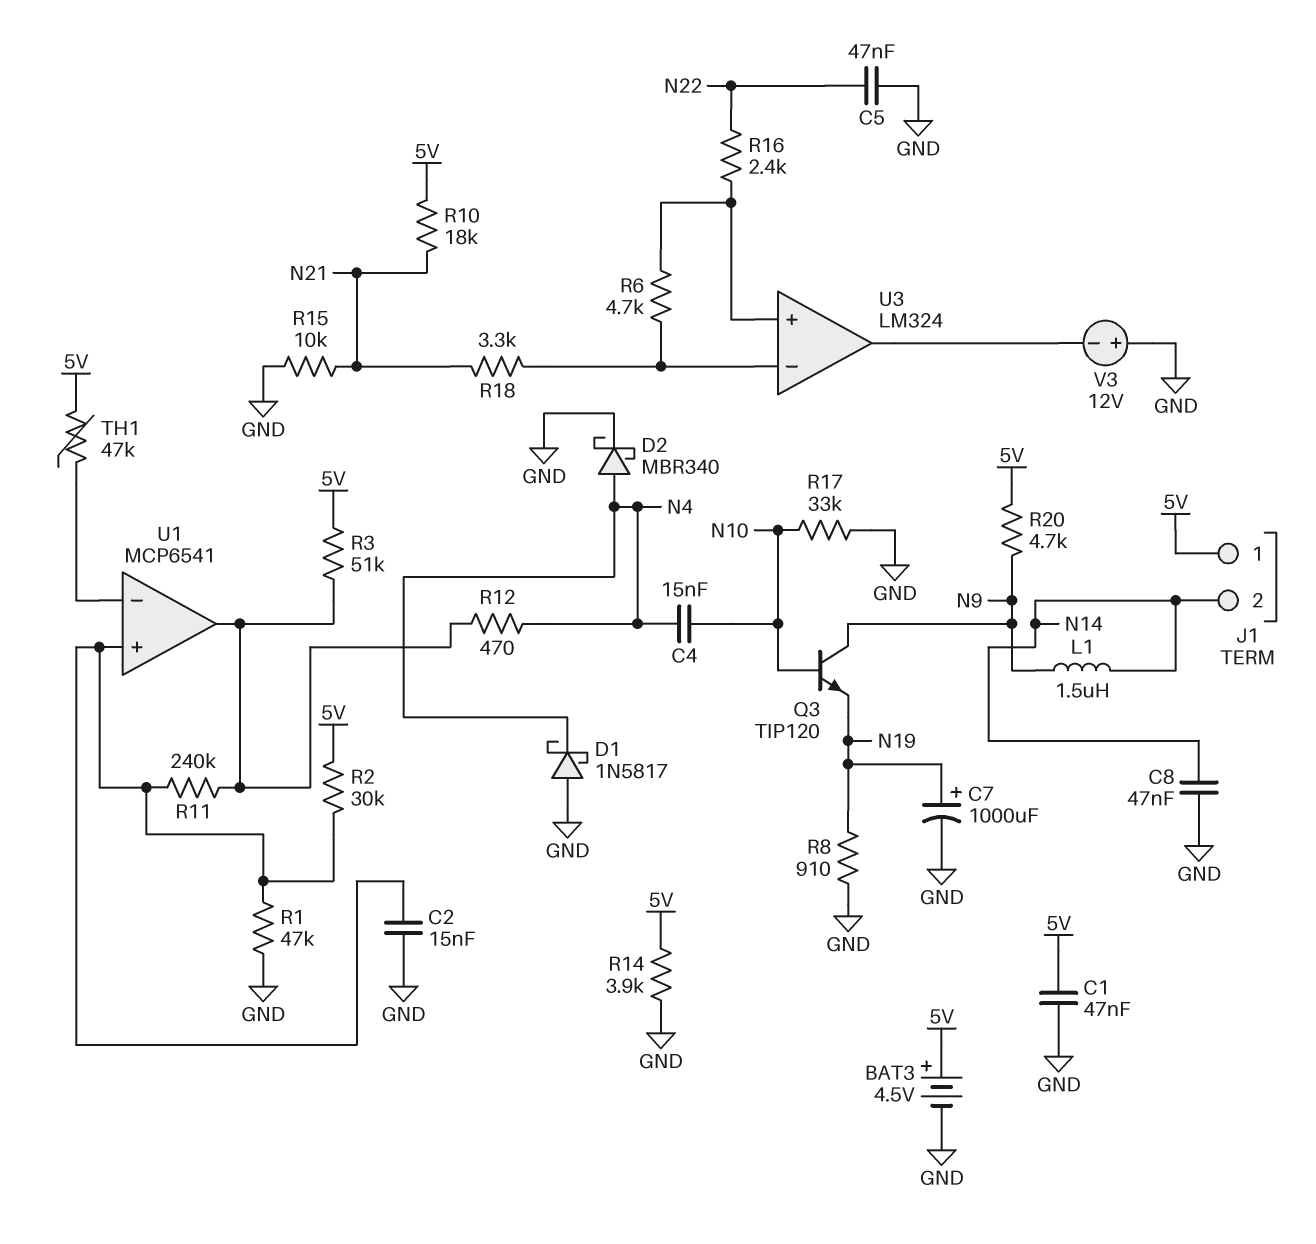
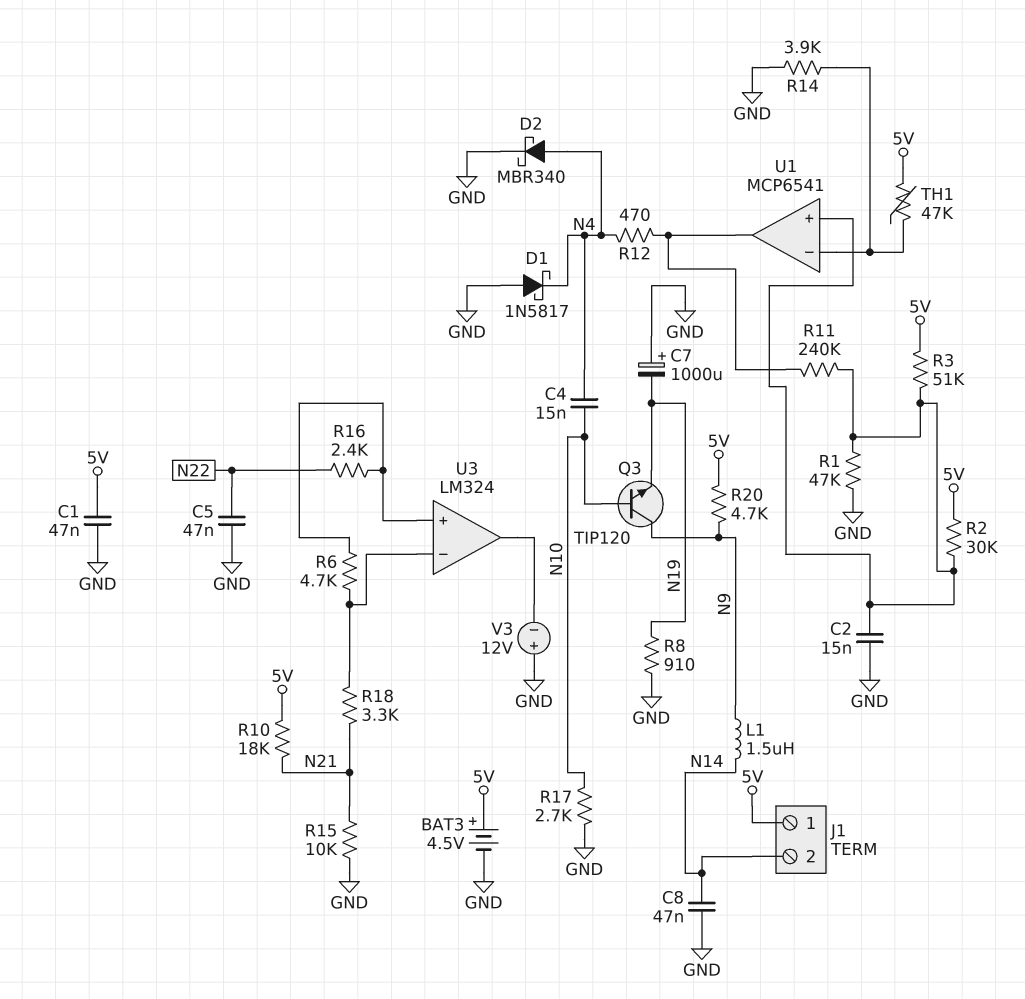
C7: 1000uF (plus N19, minus GND) -> 1000uF (plus GND, minus N19)
R3: 51k (5V, U1/out) -> 51k (5V, U1/in+)
R14: 3.9k (5V, GND) -> 3.9k (GND, U1/in-)
R17: 33k (GND, N10) -> 2.7k (GND, N10)

